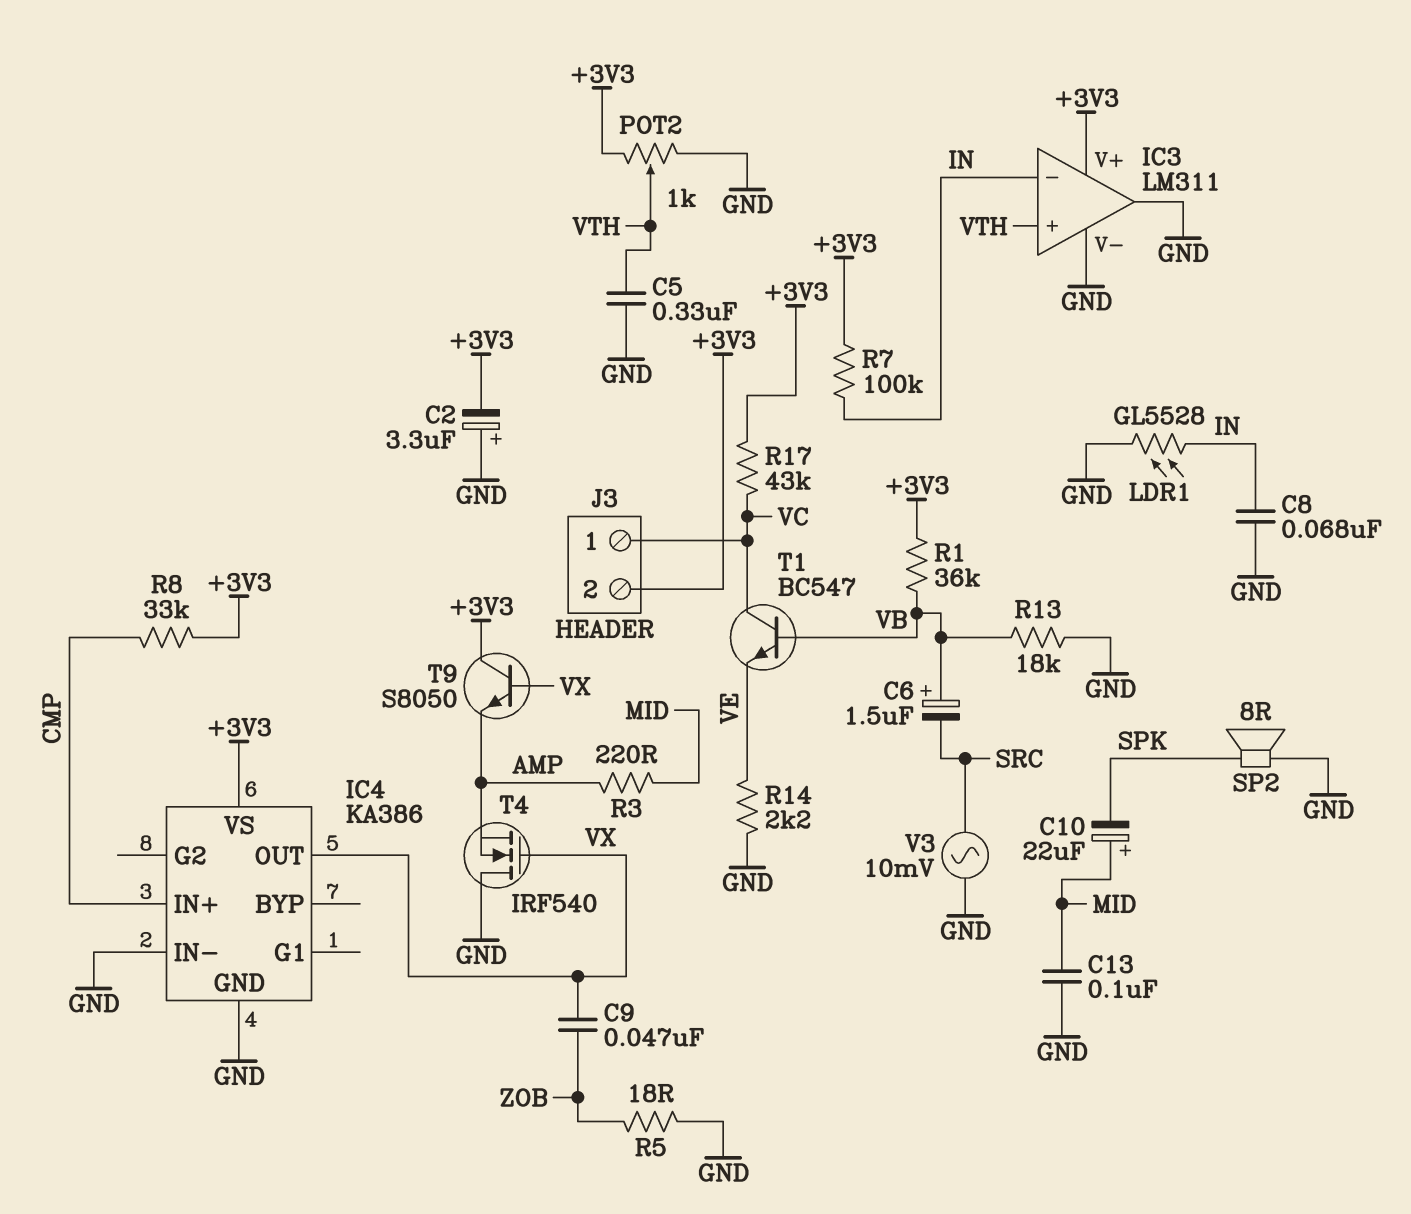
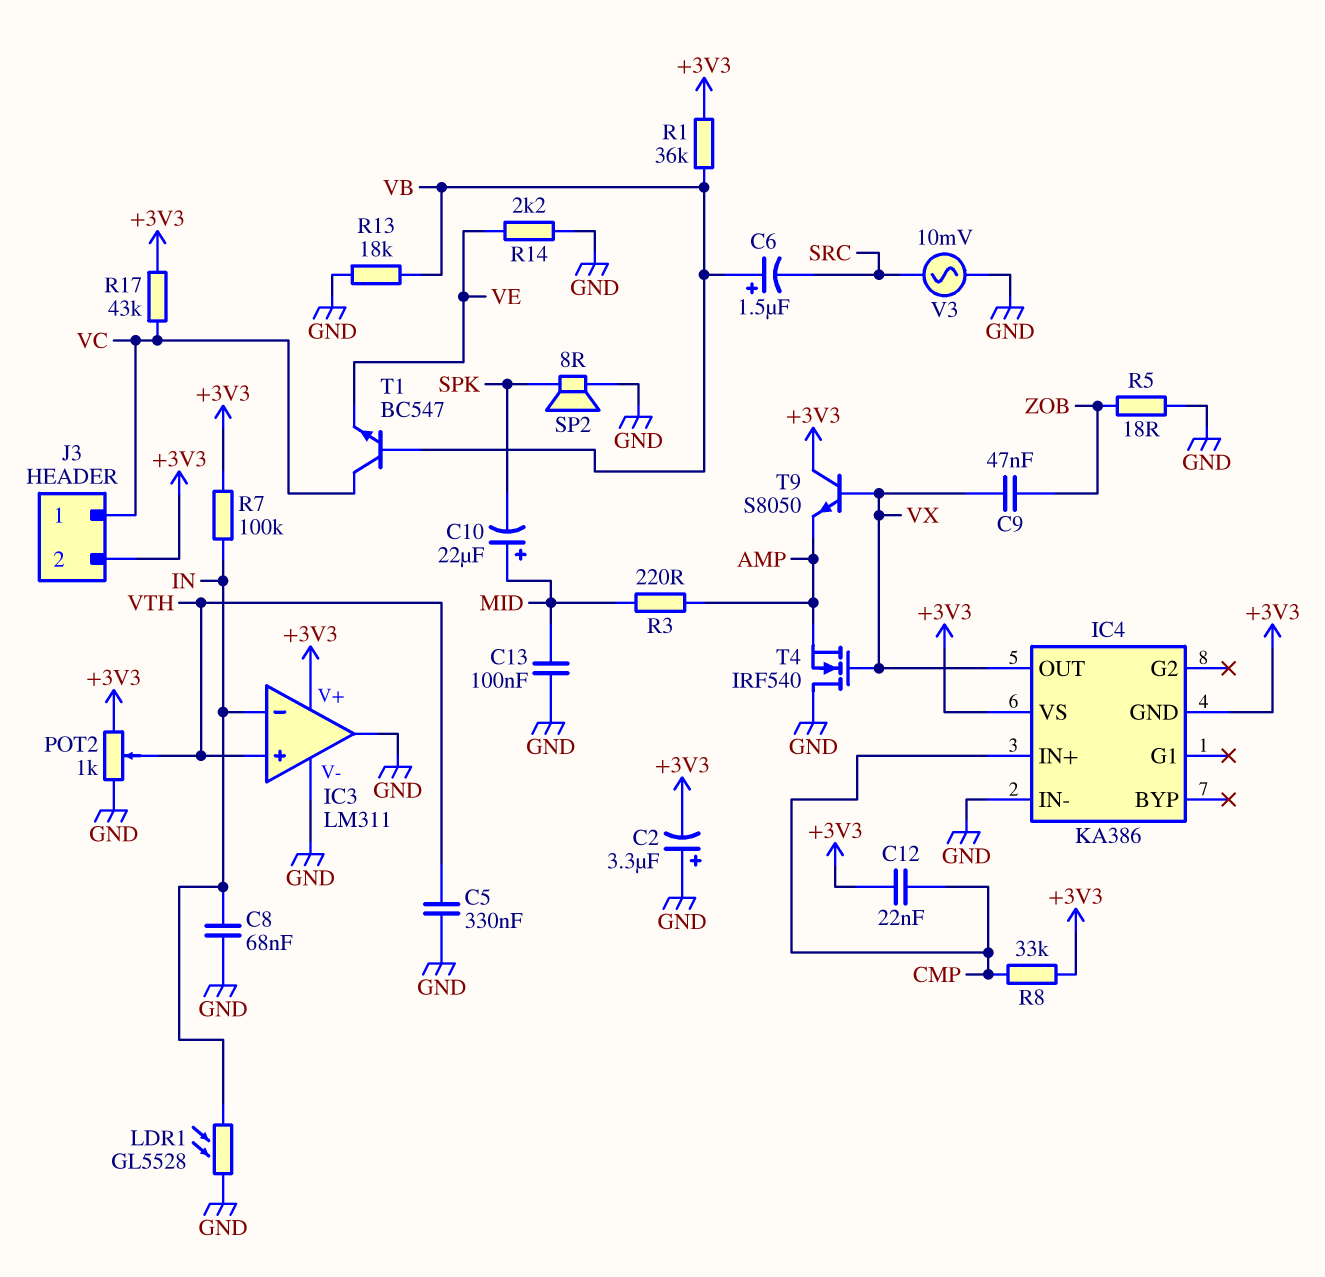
C12: none -> 22nF (+3V3, CMP)
IC4 pin GND: GND -> +3V3

